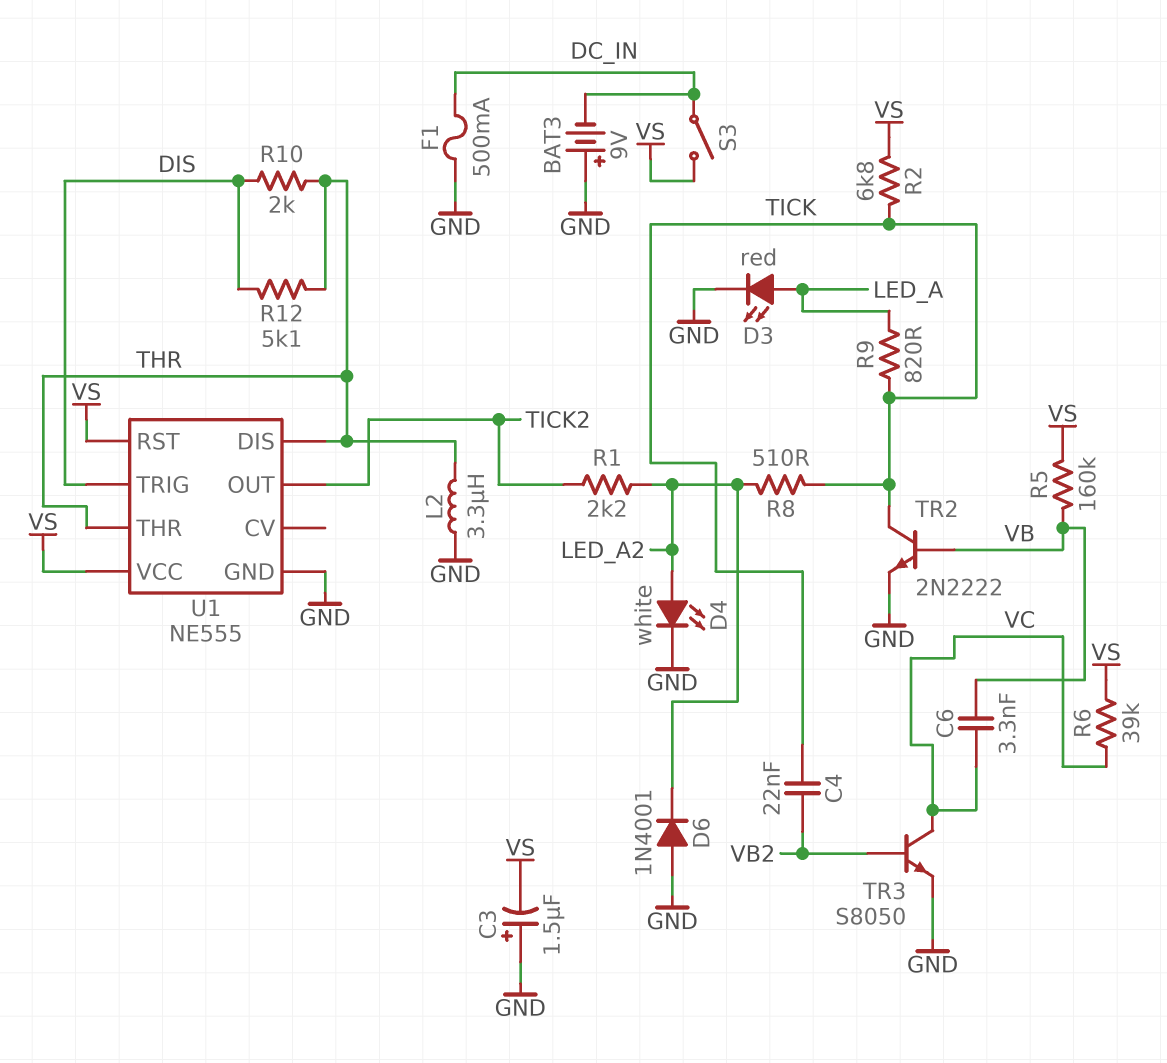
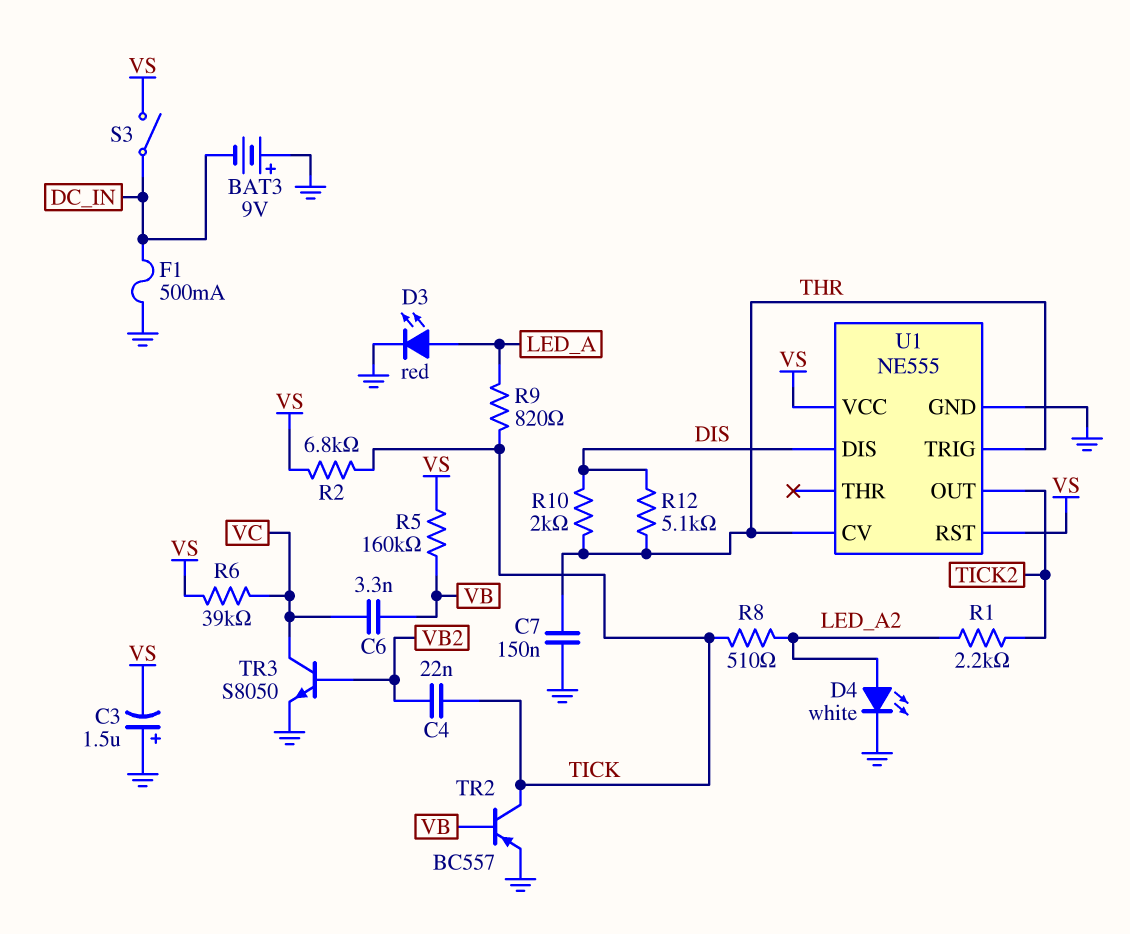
C7: none -> 150nF (GND, THR)
D6: diode 1N4001 (A GND, K LED_A2) -> none
L2: 3.3uH (GND, THR) -> none
TR2: NPN 2N2222 (B VB, C TICK, E GND) -> PNP BC557 (B VB, C TICK, E GND)
U1 pin CV: none -> THR
U1 pin DIS: THR -> DIS
U1 pin THR: THR -> none
U1 pin TRIG: DIS -> THR

